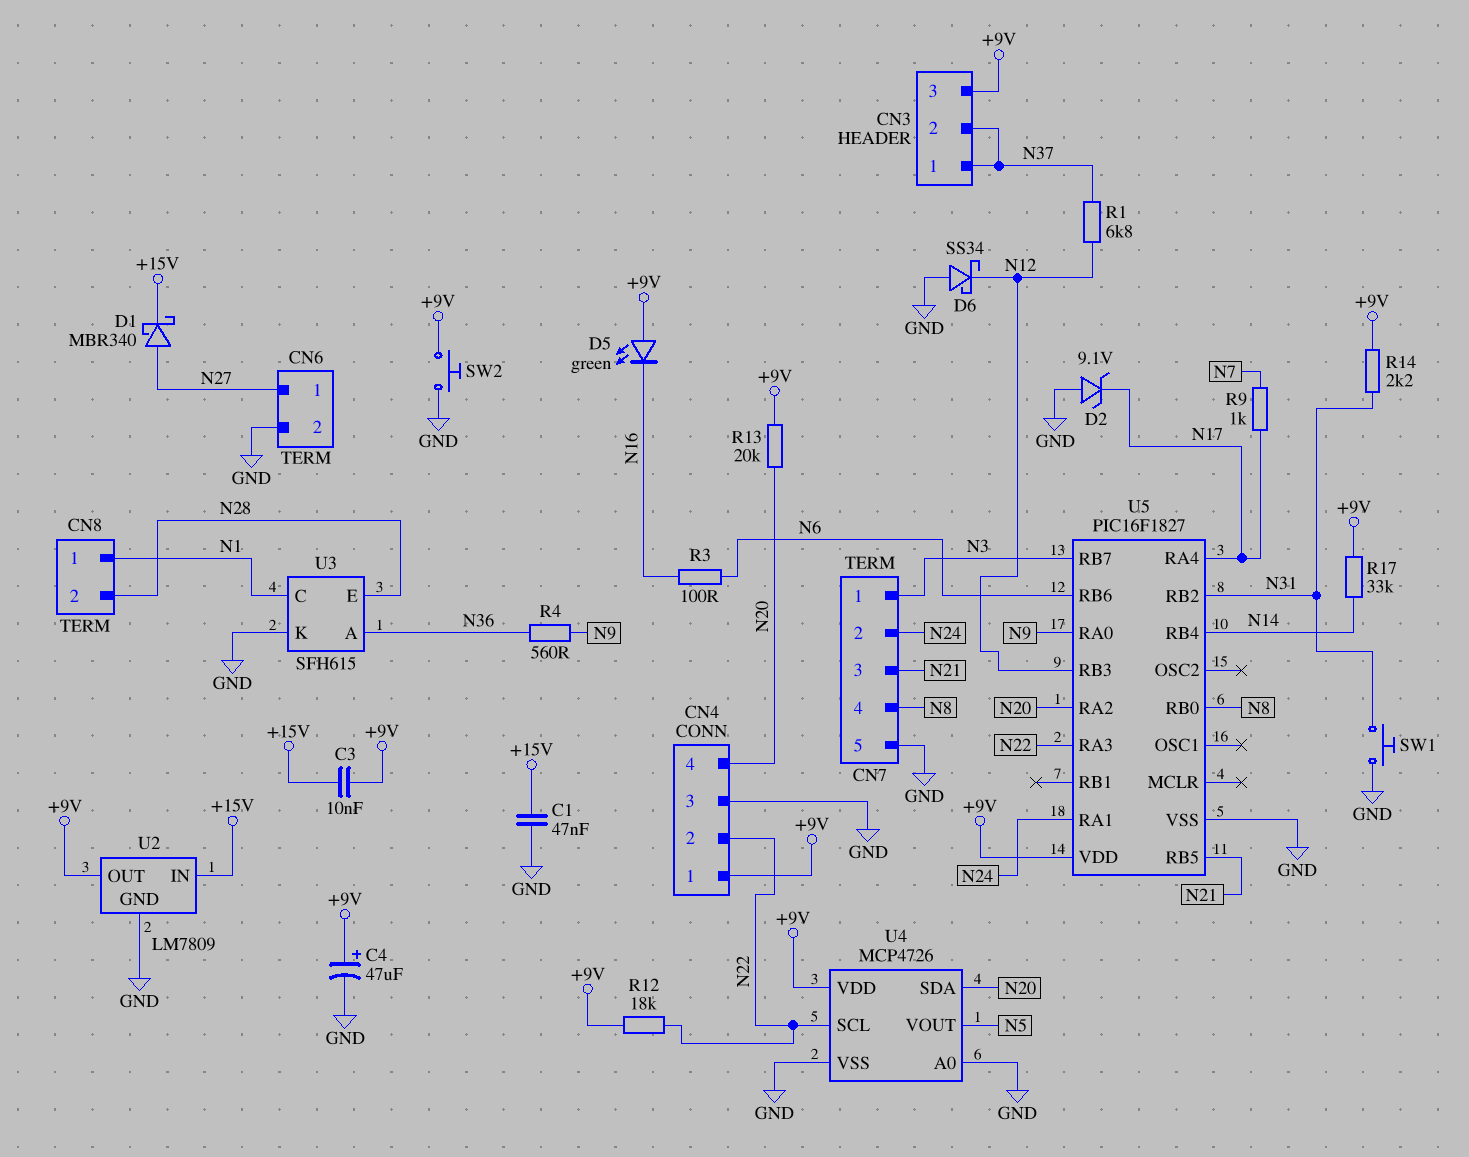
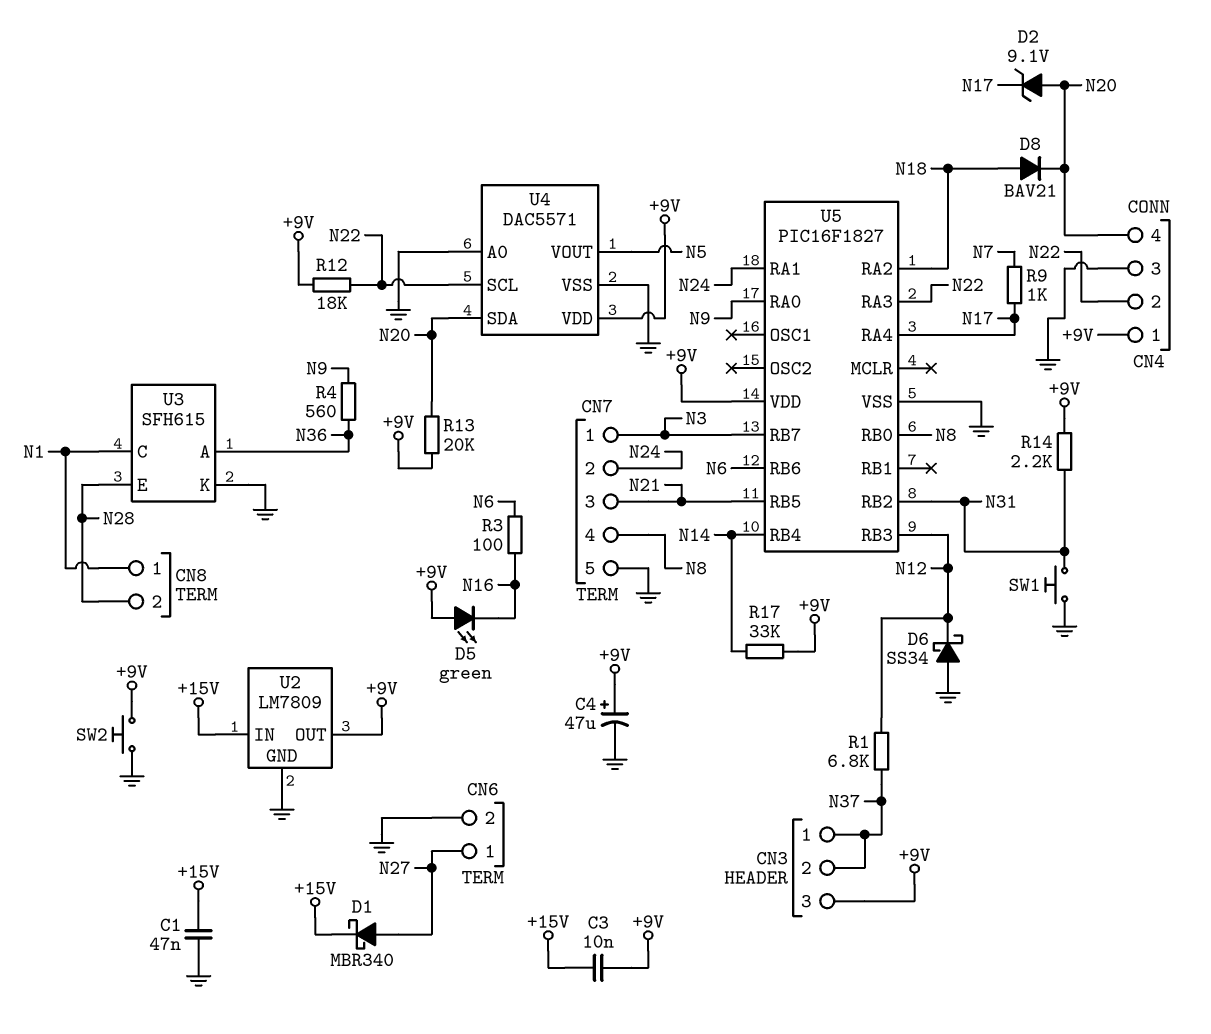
D2: zener 9.1V (A GND, K N17) -> zener 9.1V (A N20, K N17)
D8: none -> diode BAV21 (A N18, K N20)
U4: MCP4726 -> DAC5571
U5 pin RA2: N20 -> N18

